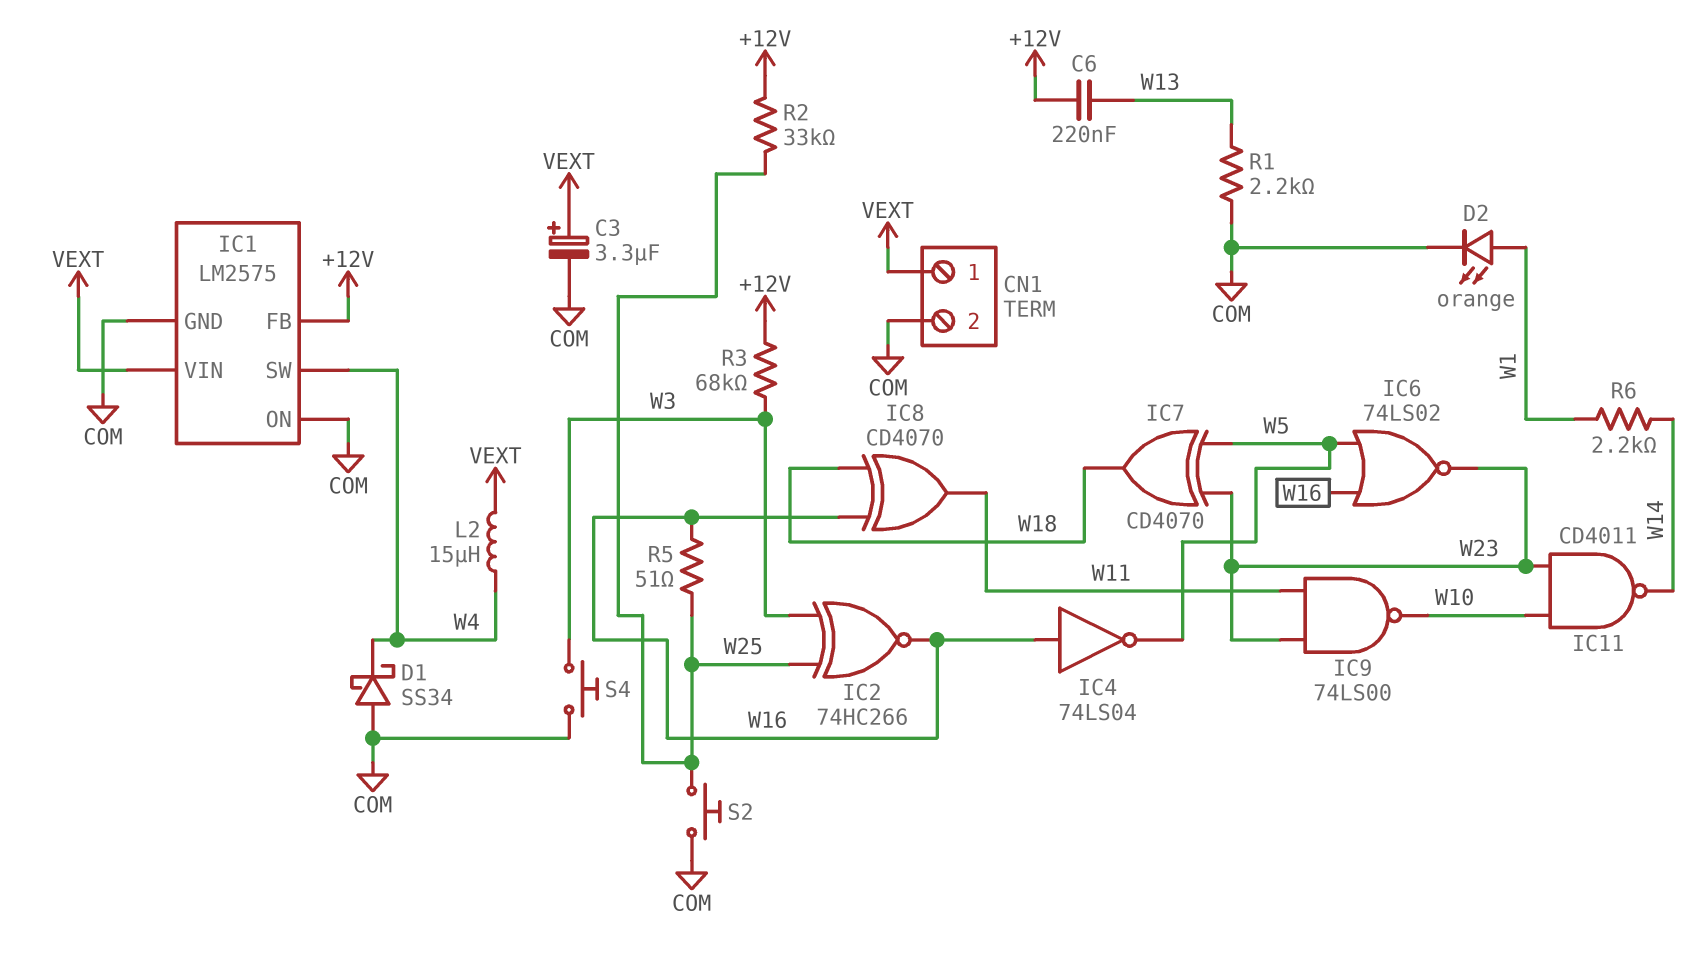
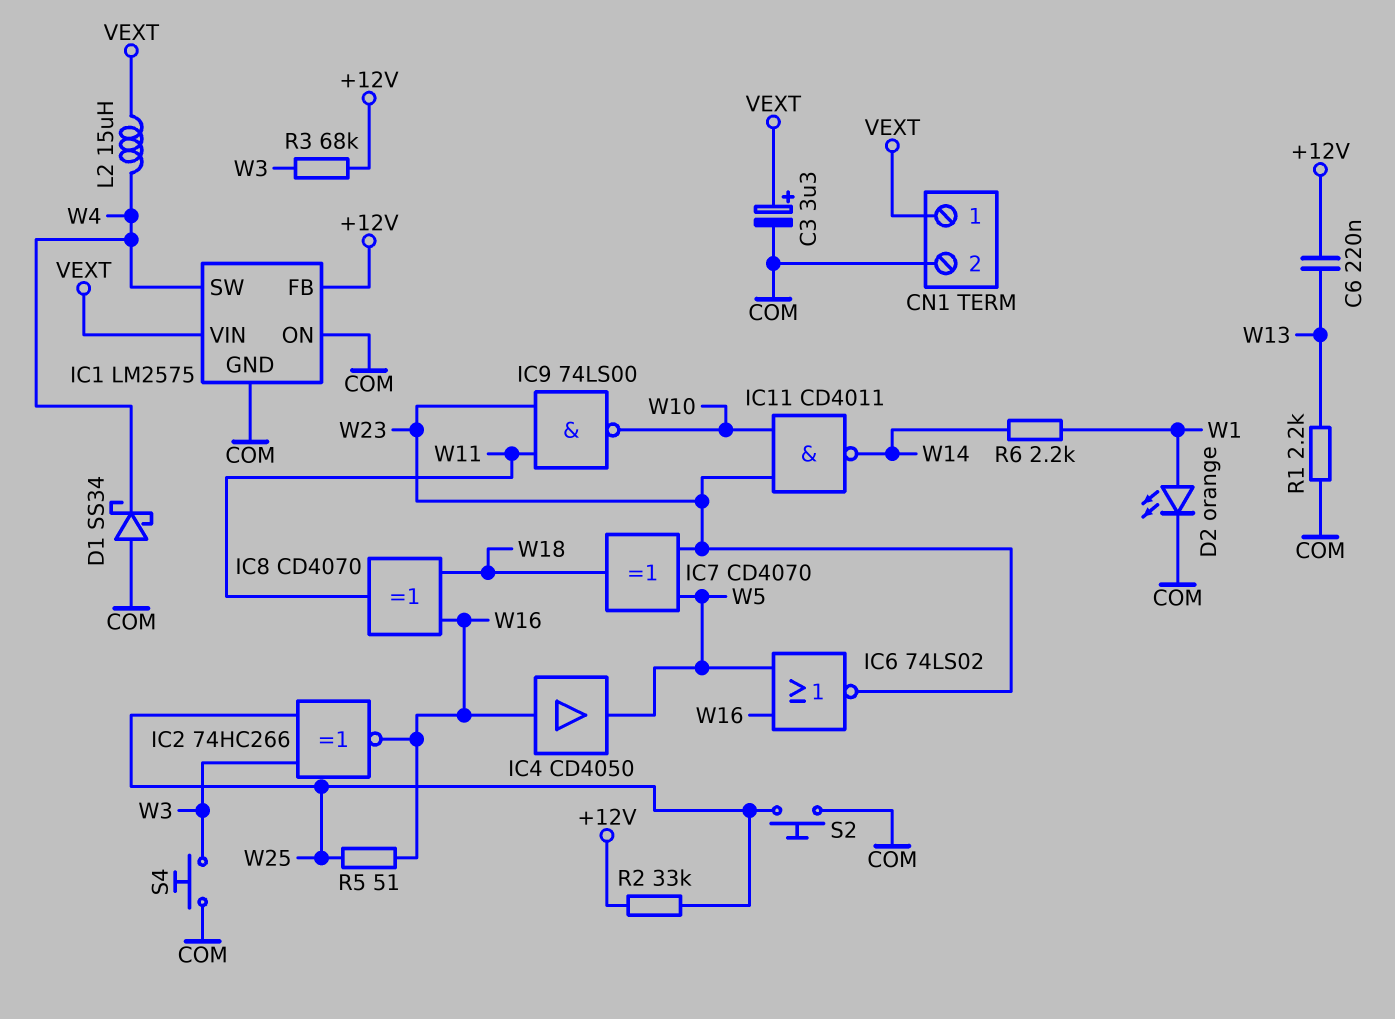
IC4: NOT 74LS04 (in W16, out W5) -> buffer CD4050 (in W16, out W5)

